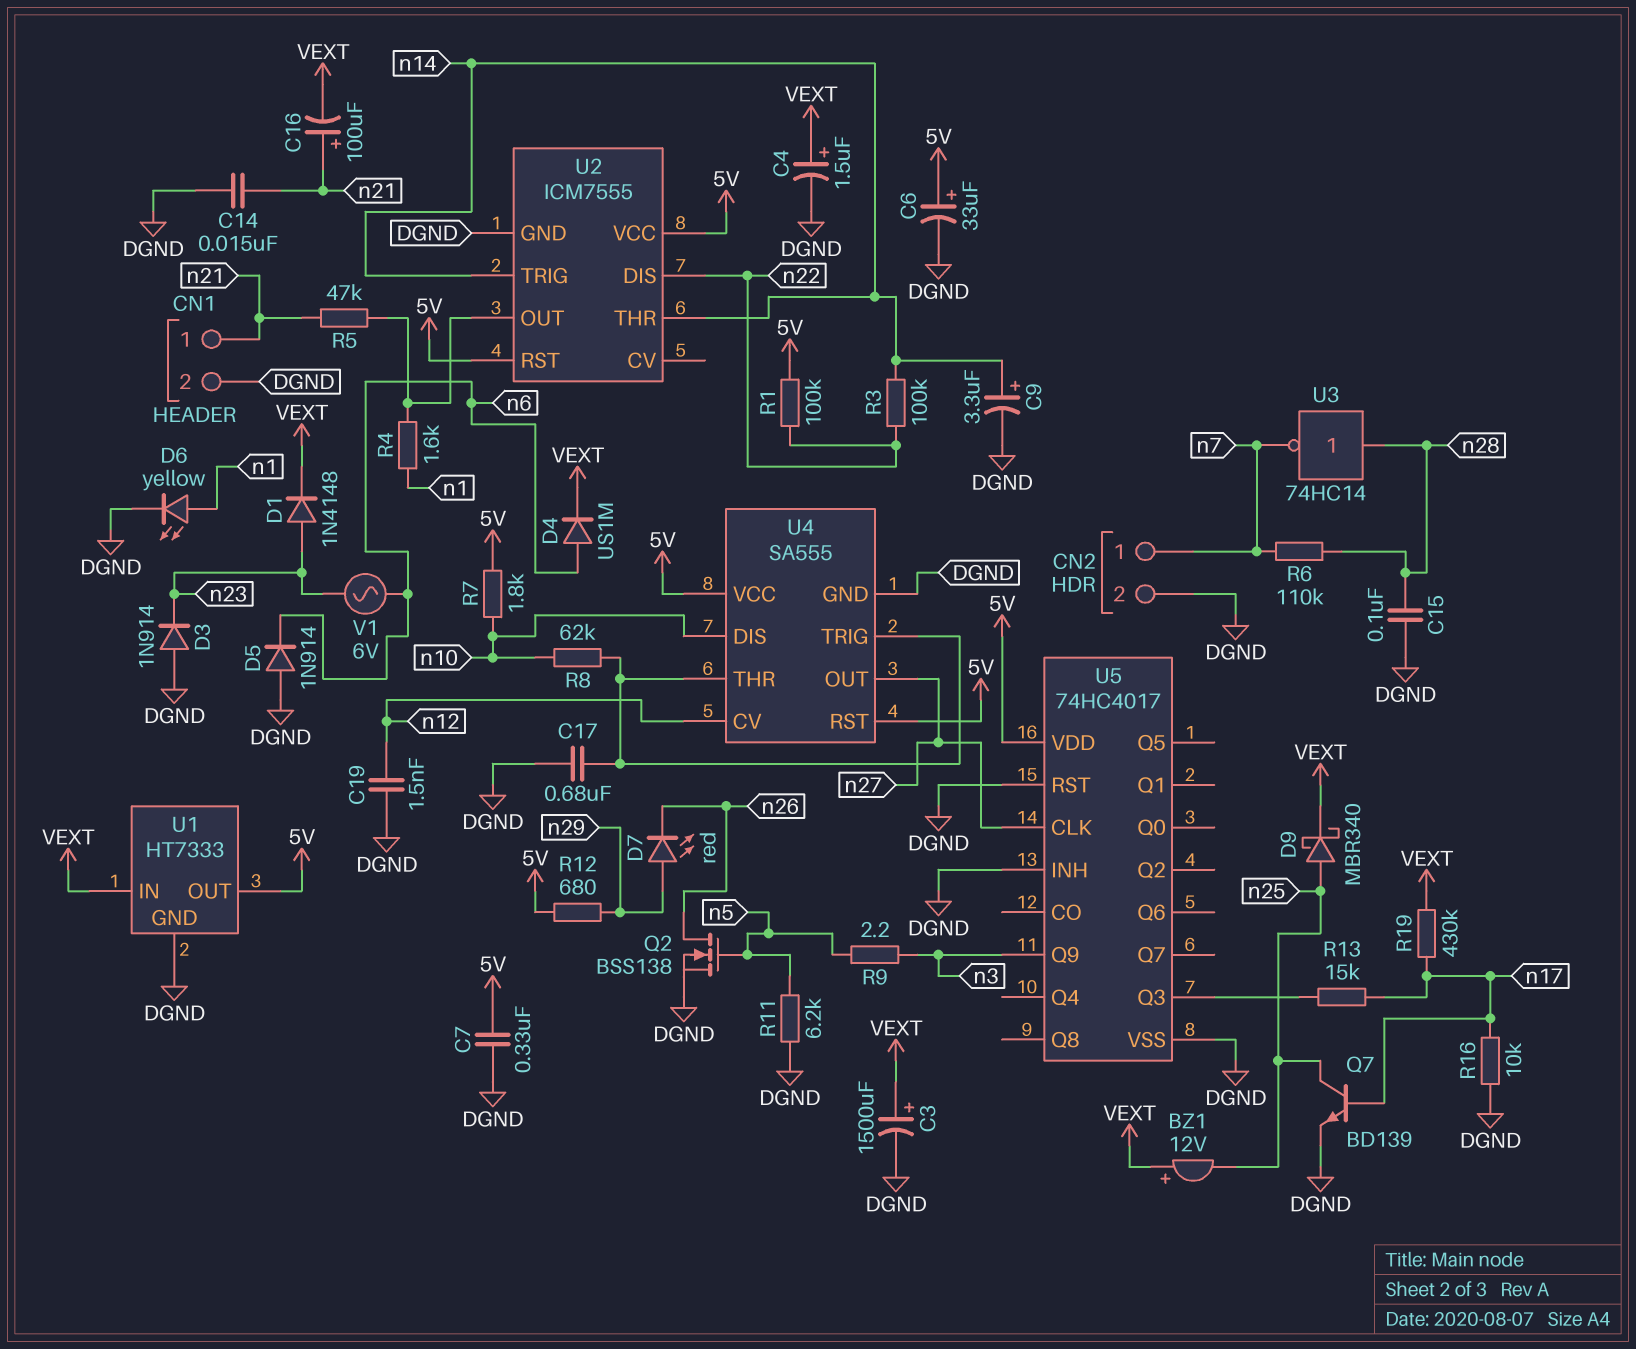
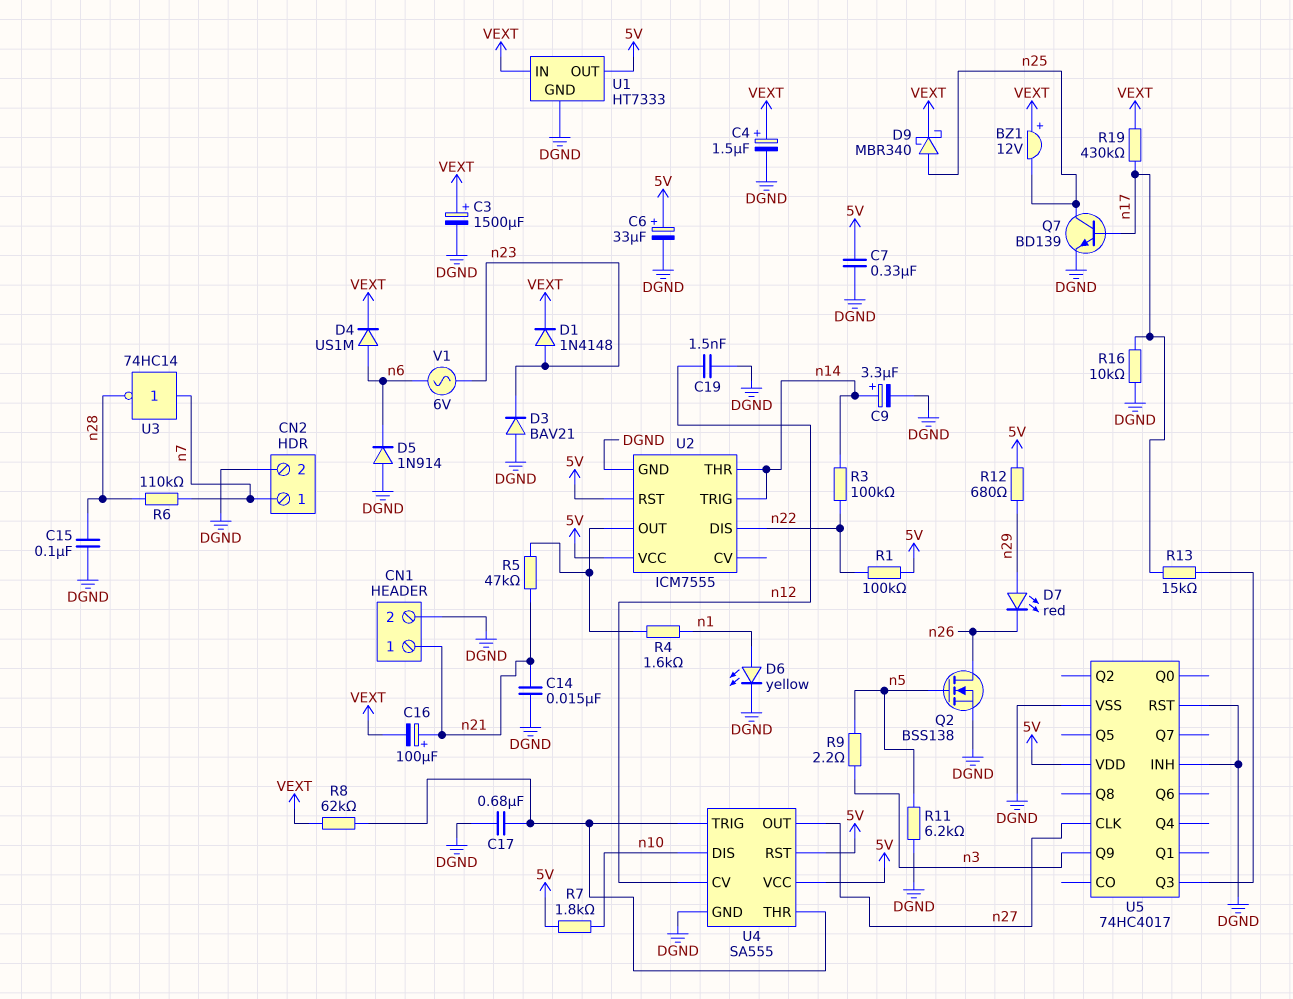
D3: diode 1N914 (A DGND, K n23) -> diode BAV21 (A DGND, K n23)
R8: 62k (U4/THR, n10) -> 62k (U4/THR, VEXT)
U3: NOT 74HC14 (in n28, out n7) -> NOT 74HC14 (in n7, out n28)

